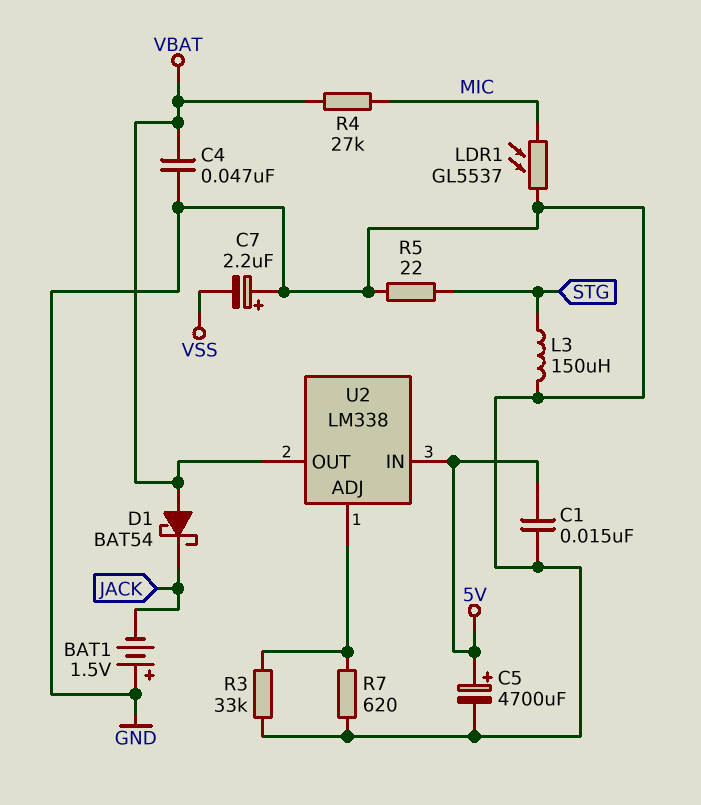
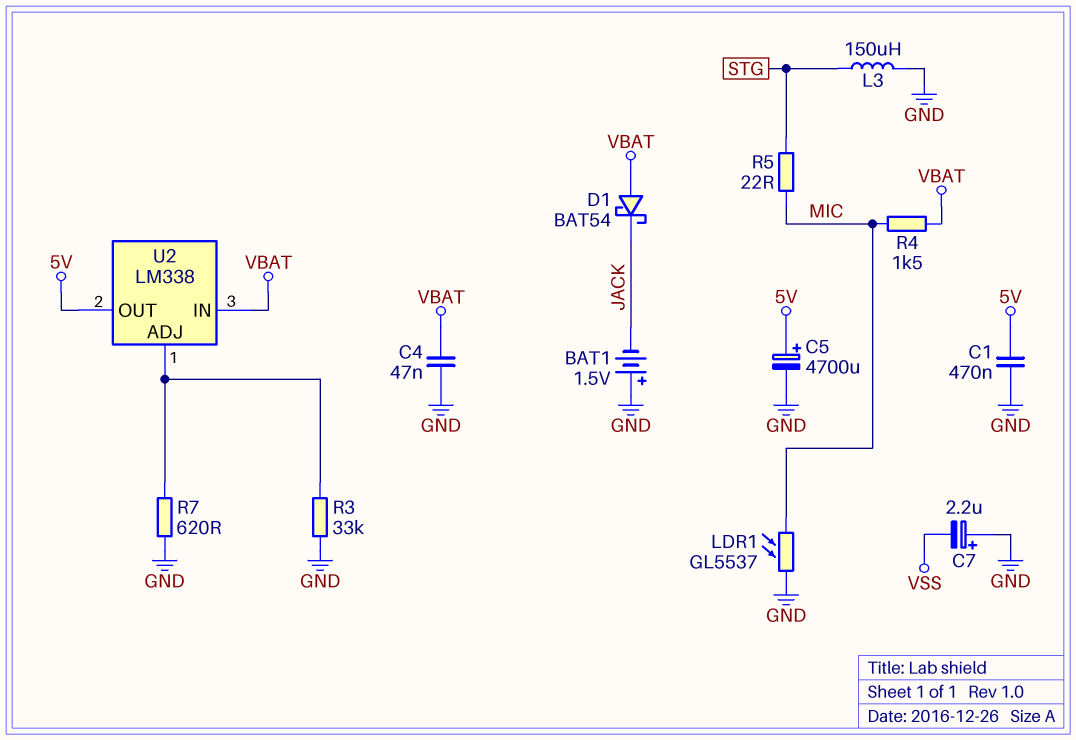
C1: 15nF (5V, GND) -> 470nF (5V, GND)
R4: 27k (MIC, VBAT) -> 1.5k (MIC, VBAT)
R5: 22 (GND, STG) -> 22 (MIC, STG)
U2 pin IN: 5V -> VBAT
U2 pin OUT: VBAT -> 5V

